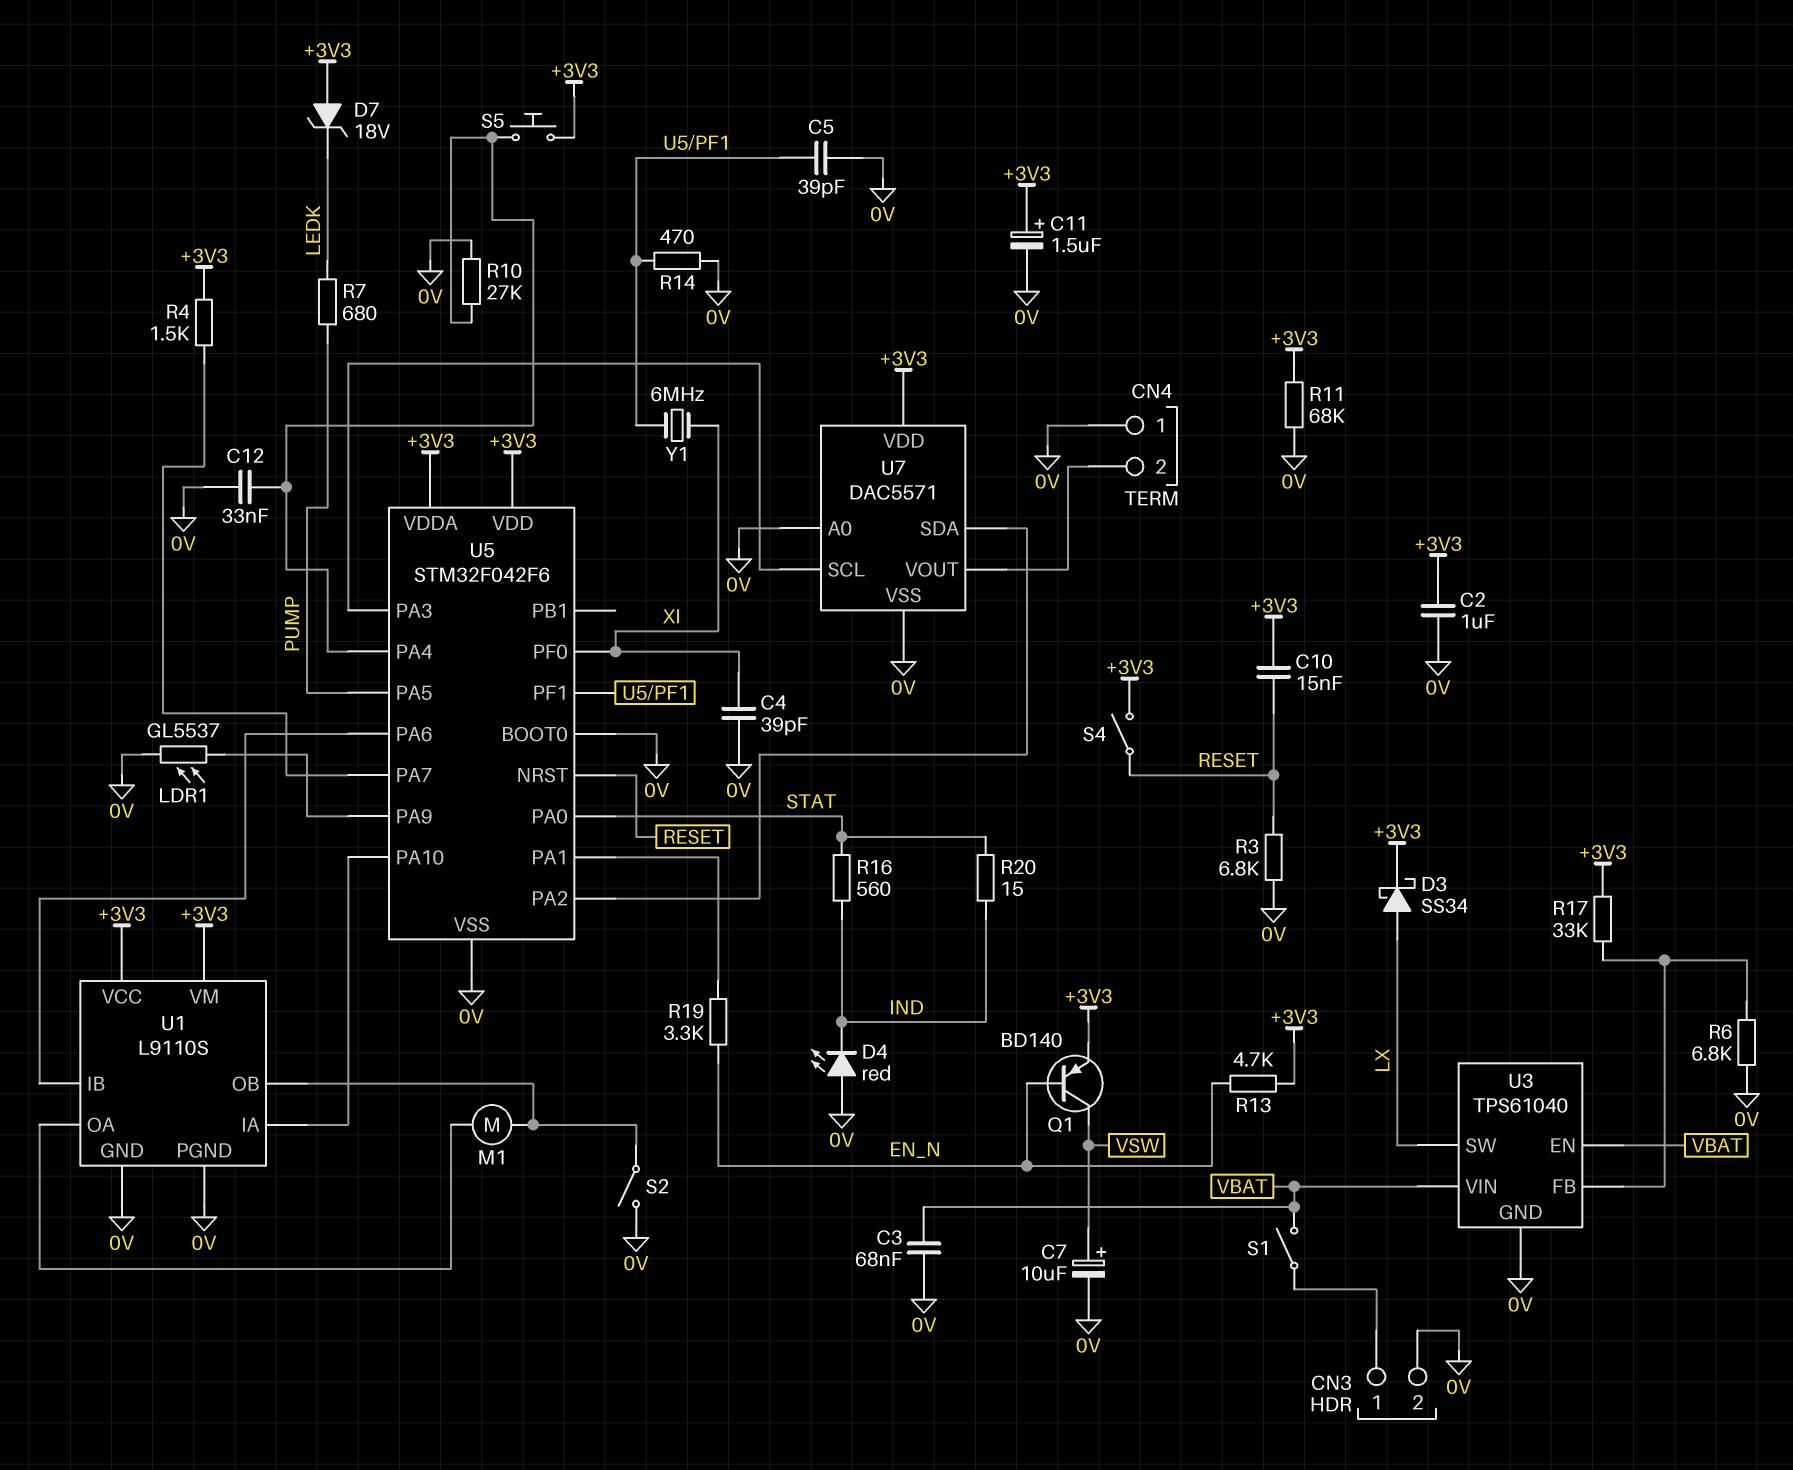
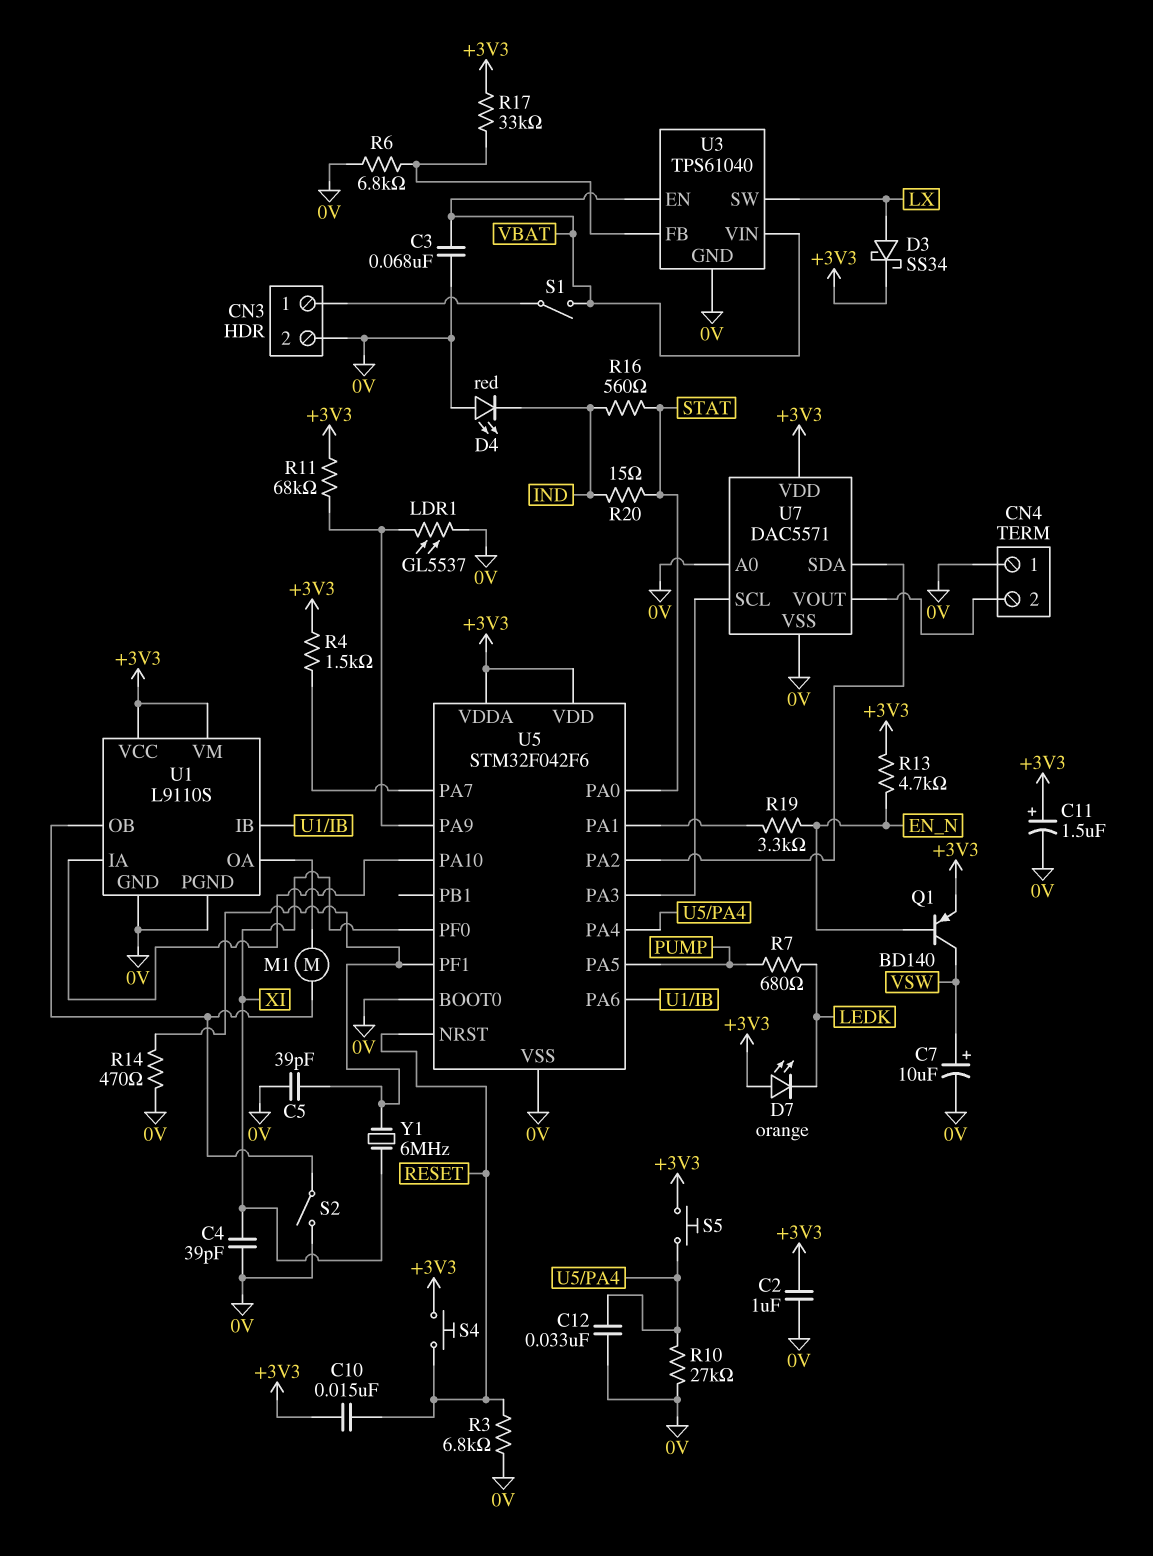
D7: zener 18V (A +3V3, K LEDK) -> LED orange (A +3V3, K LEDK)
R11: 68k (+3V3, 0V) -> 68k (+3V3, U5/PA9)
S4: switch (+3V3, RESET) -> button (+3V3, RESET)

